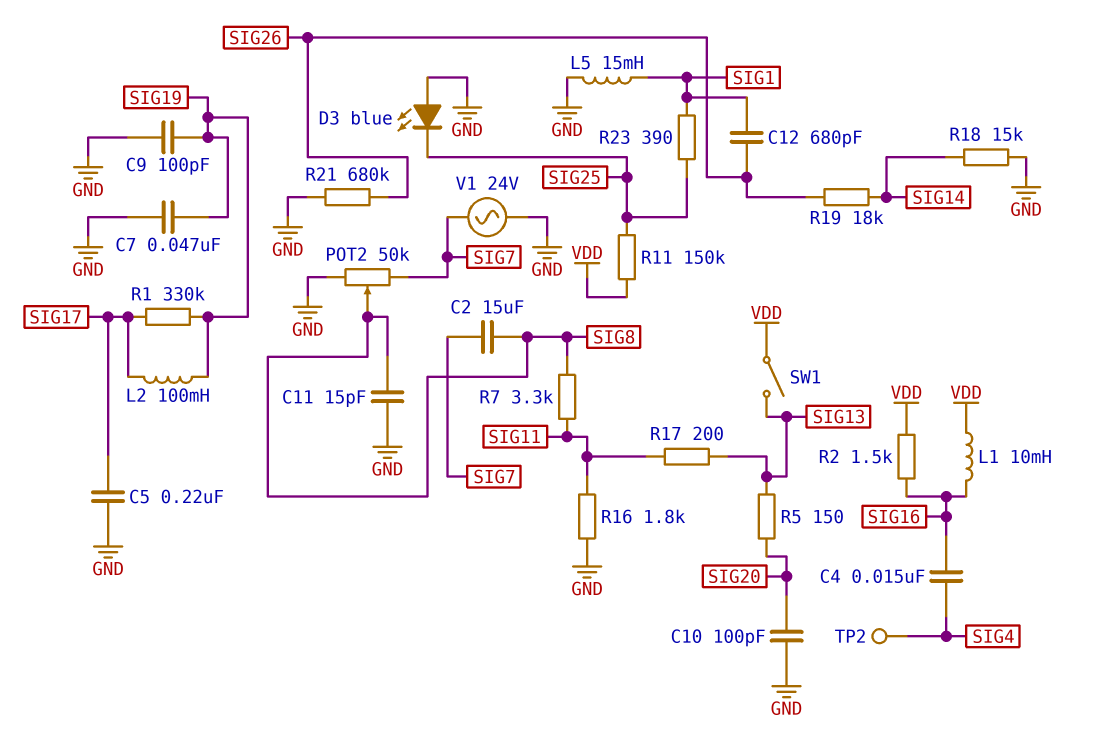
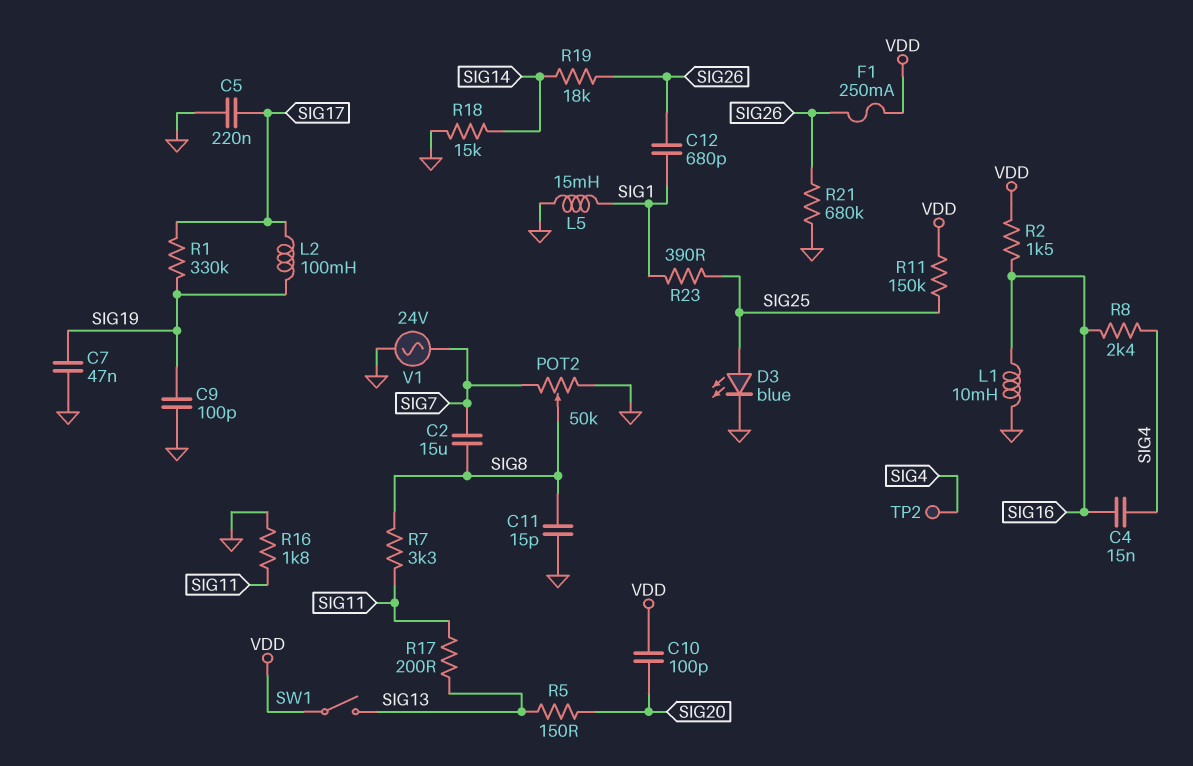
C10: 100pF (GND, SIG20) -> 100pF (SIG20, VDD)
D3: LED blue (A GND, K SIG25) -> LED blue (A SIG25, K GND)
F1: none -> 250mA (SIG26, VDD)
L1: 10mH (SIG16, VDD) -> 10mH (GND, SIG16)
R8: none -> 2.4k (SIG4, SIG16)

